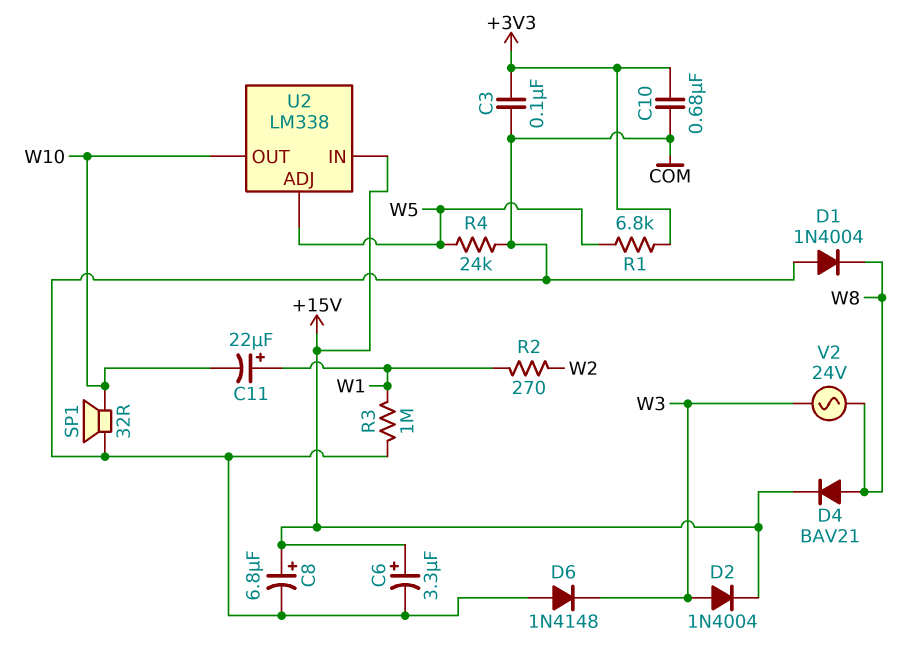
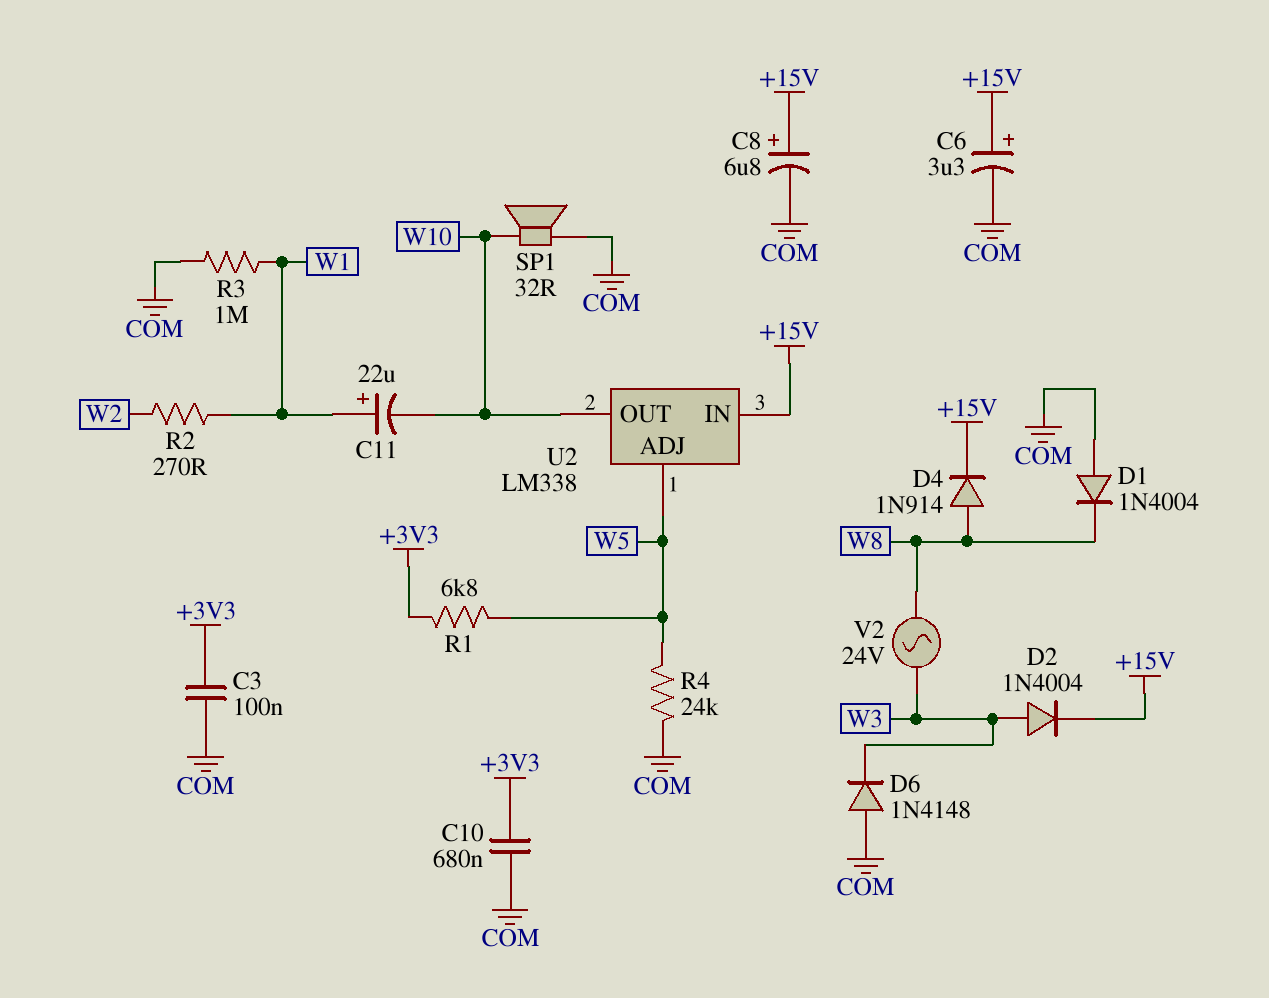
D4: diode BAV21 (A W8, K +15V) -> diode 1N914 (A W8, K +15V)

